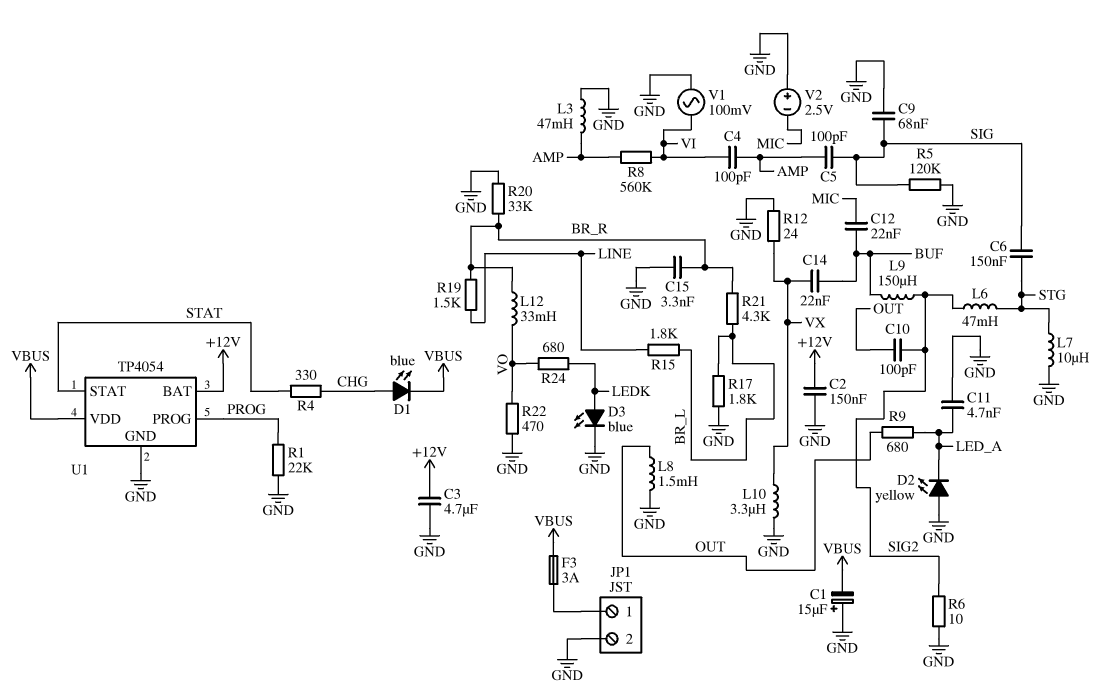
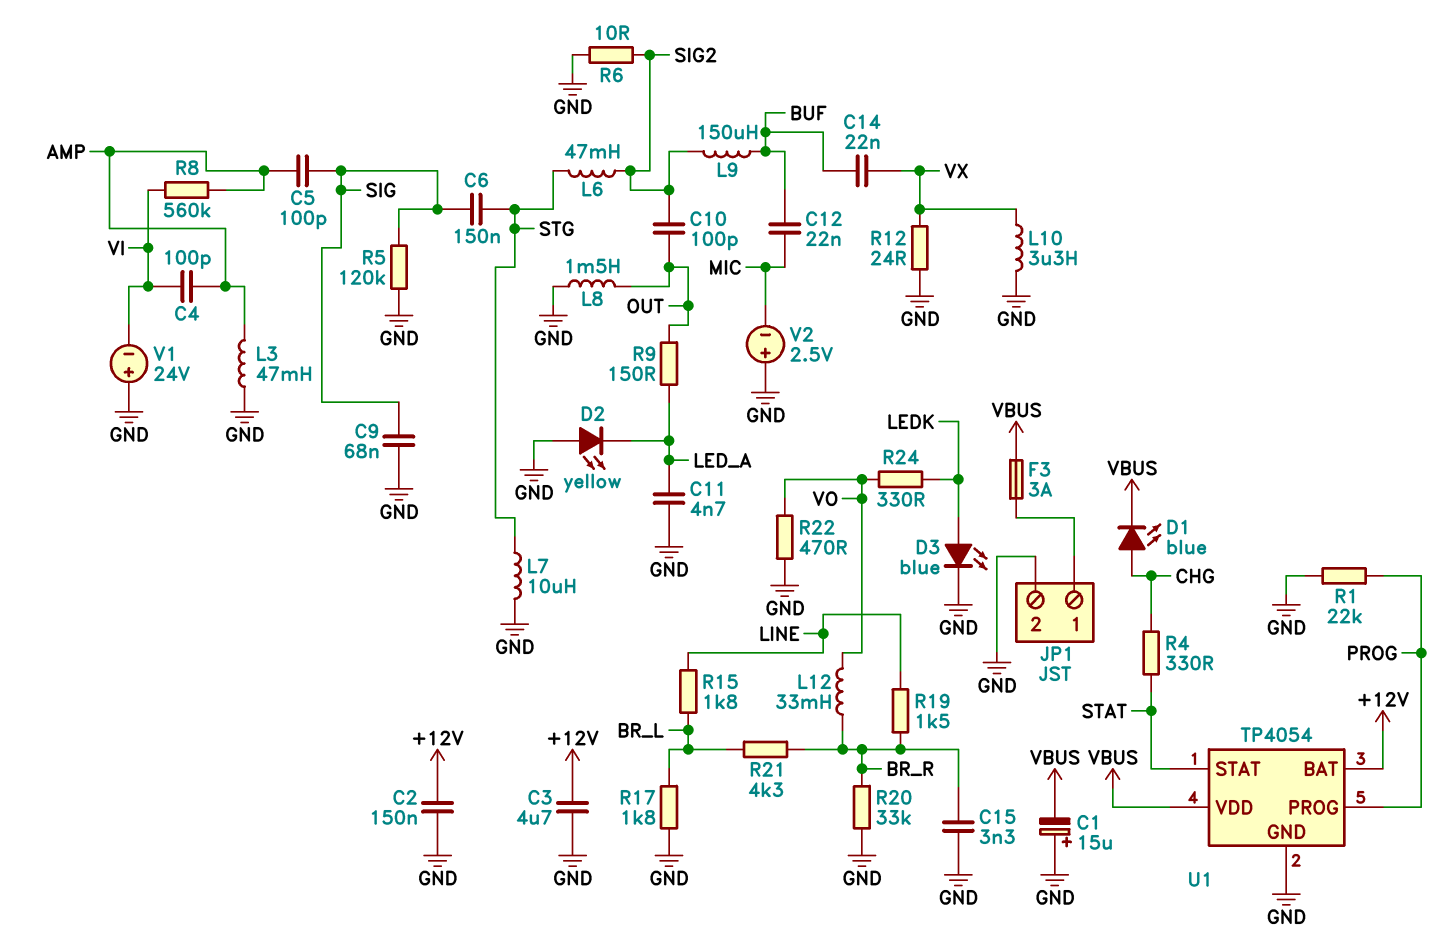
R9: 680 (LED_A, OUT) -> 150 (LED_A, OUT)
R24: 680 (LEDK, VO) -> 330 (LEDK, VO)
V1: AC 100mV (GND, VI) -> 24V (plus GND, minus VI)

